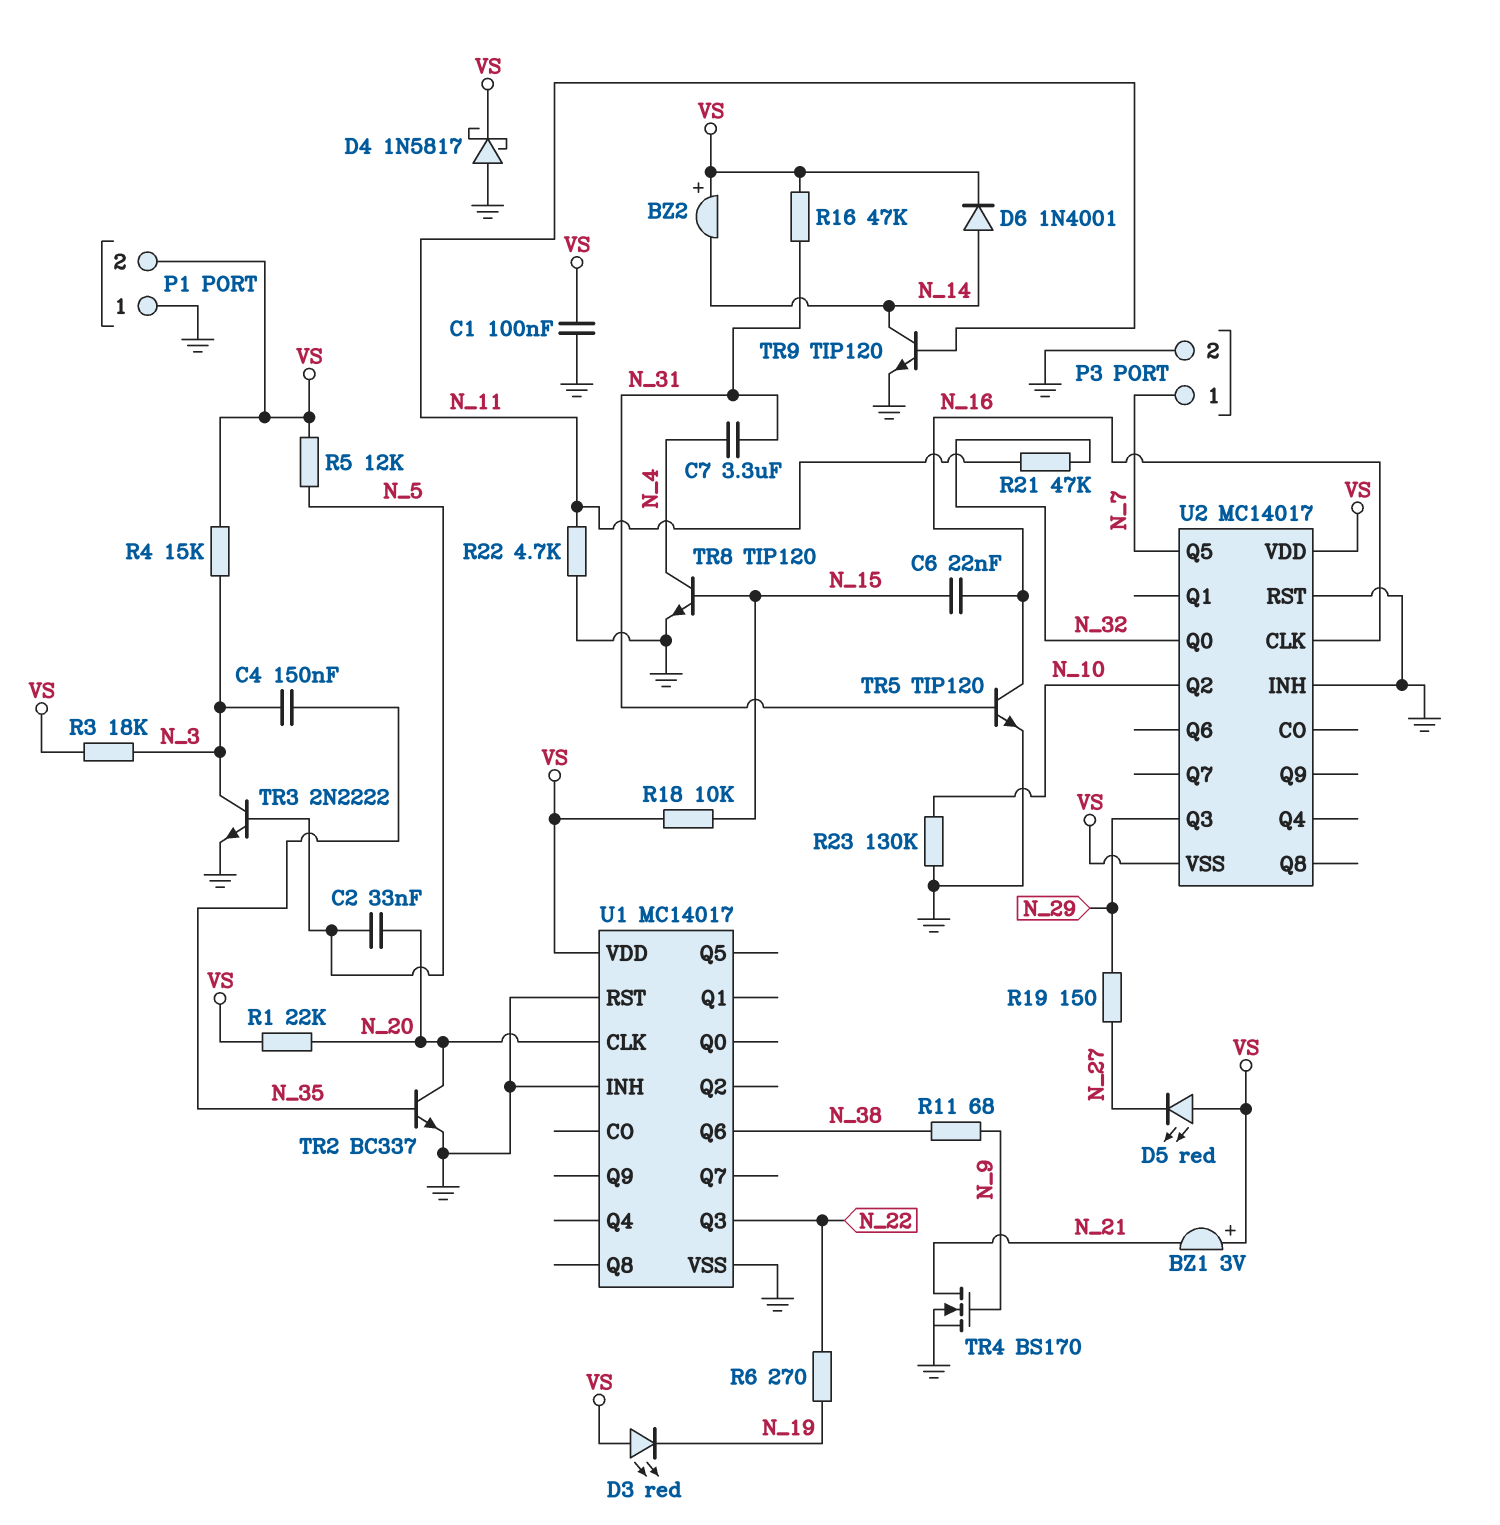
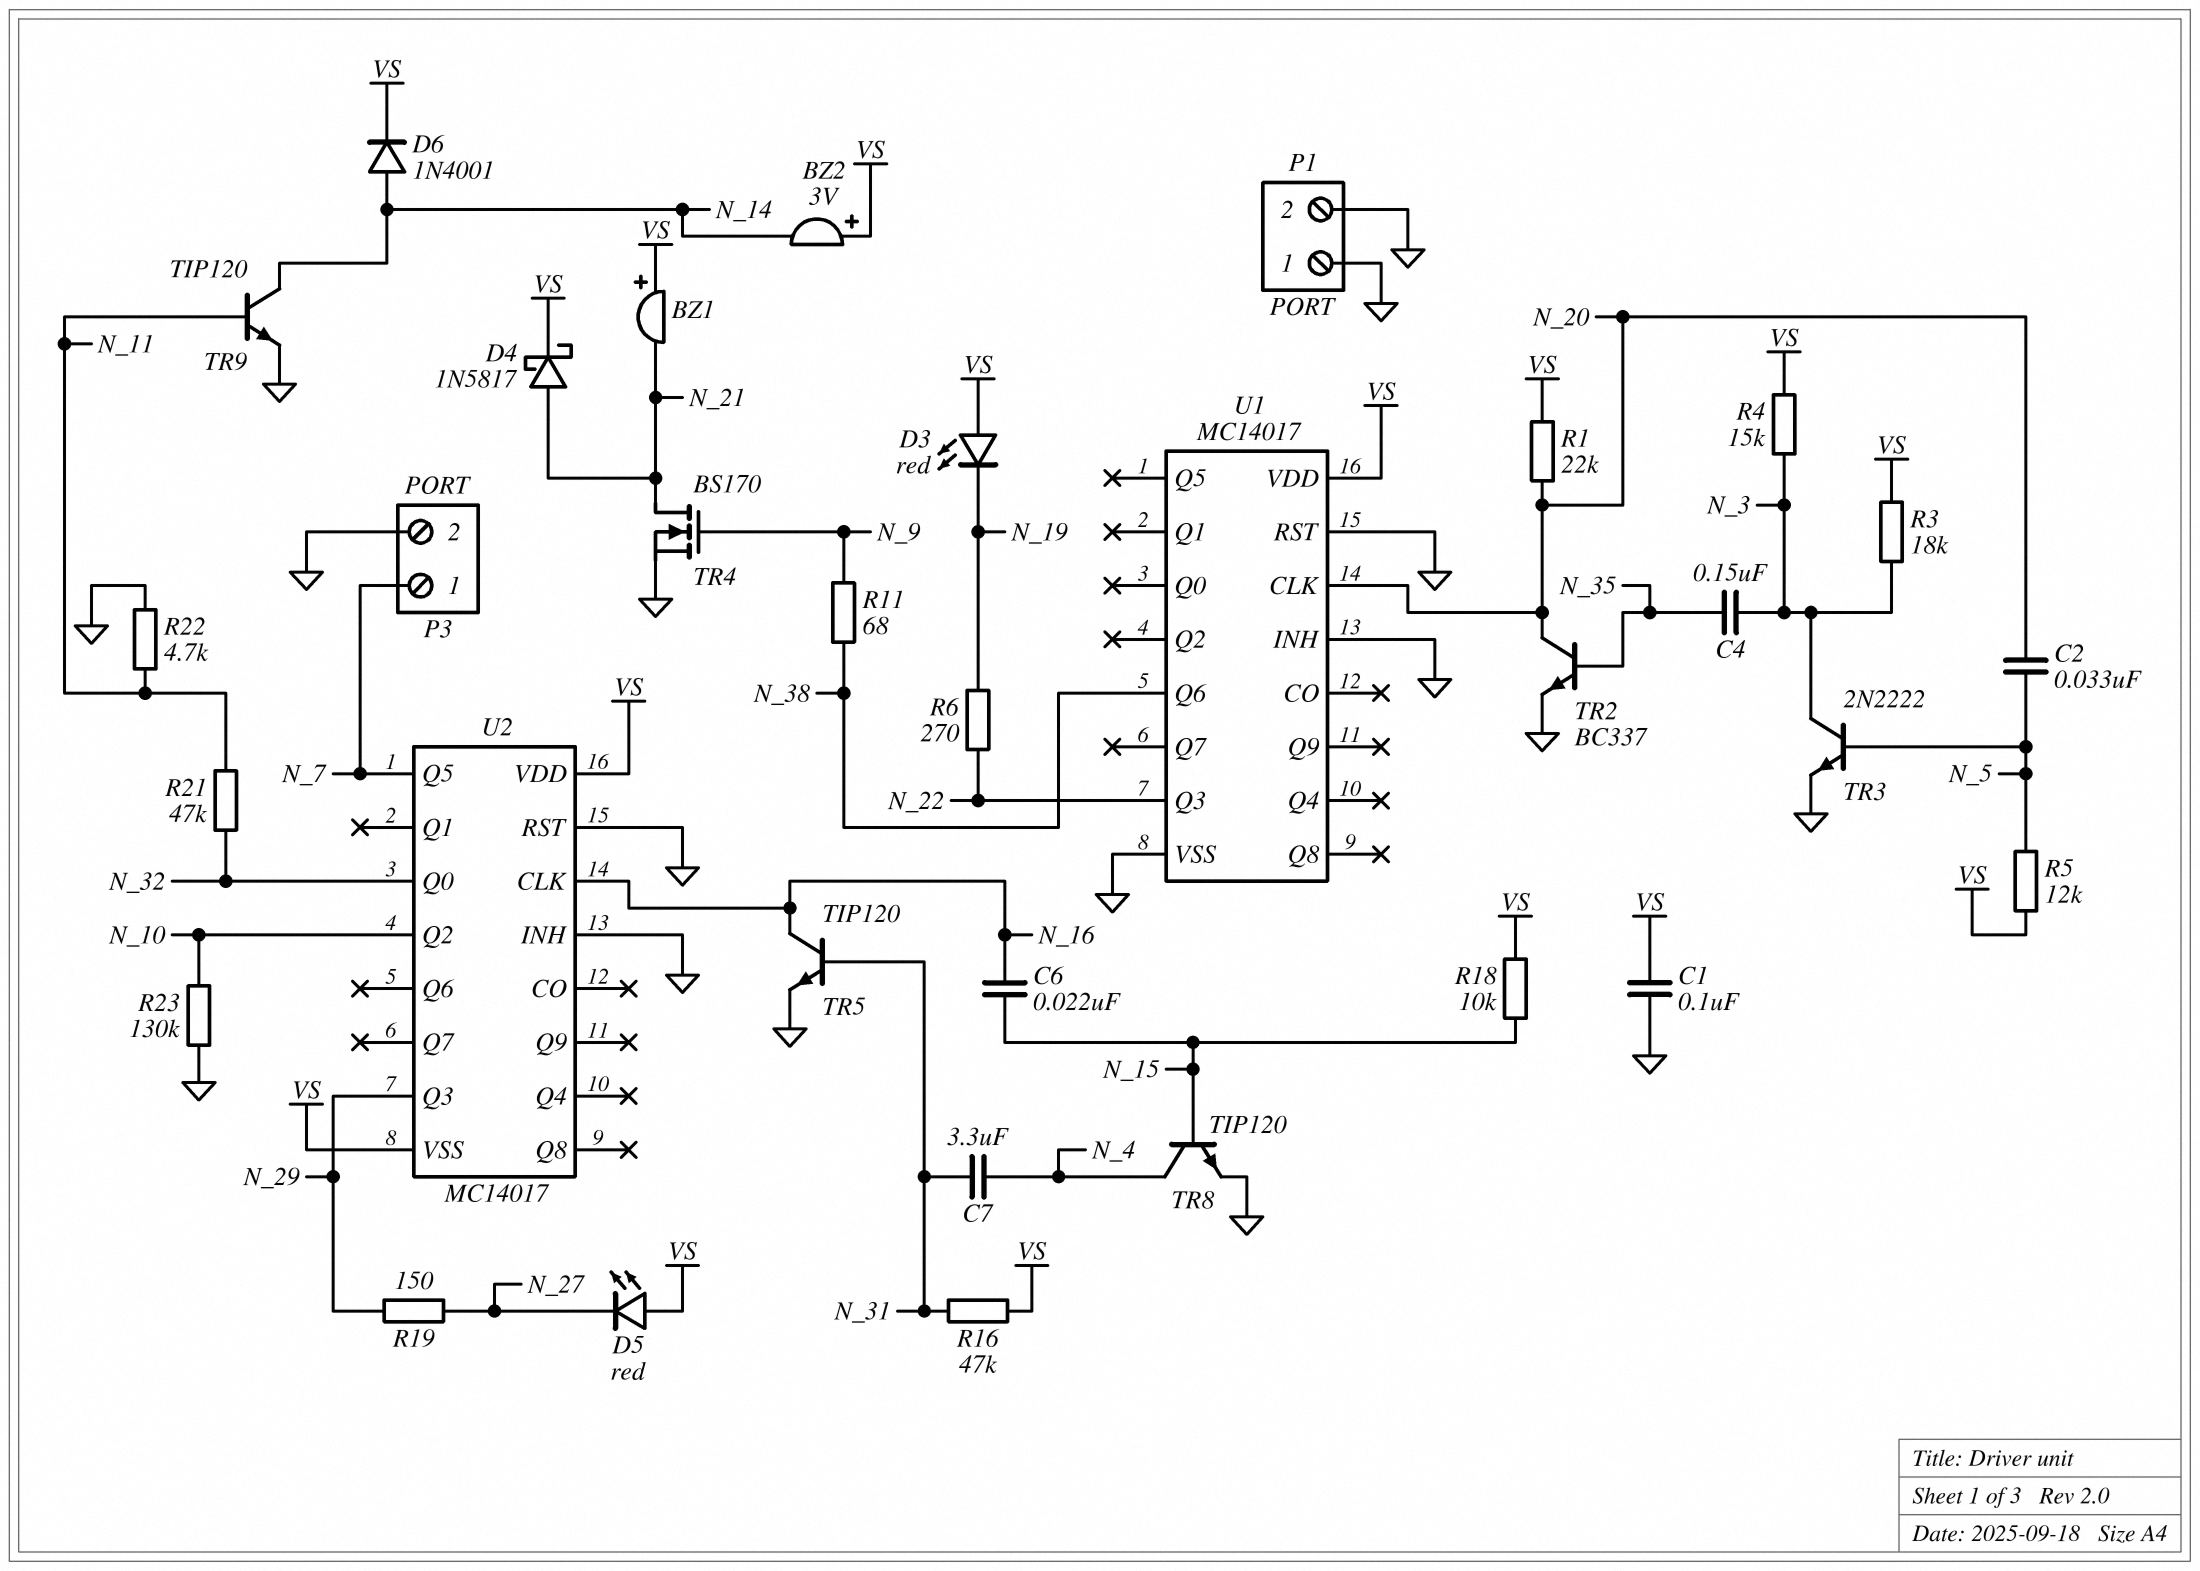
BZ1: buzzer 3V (plus VS, minus N_21) -> buzzer (plus VS, minus N_21)
BZ2: buzzer (plus VS, minus N_14) -> buzzer 3V (plus VS, minus N_14)
D4: schottky 1N5817 (A GND, K VS) -> schottky 1N5817 (A N_21, K VS)
P1 pin 2: VS -> GND

